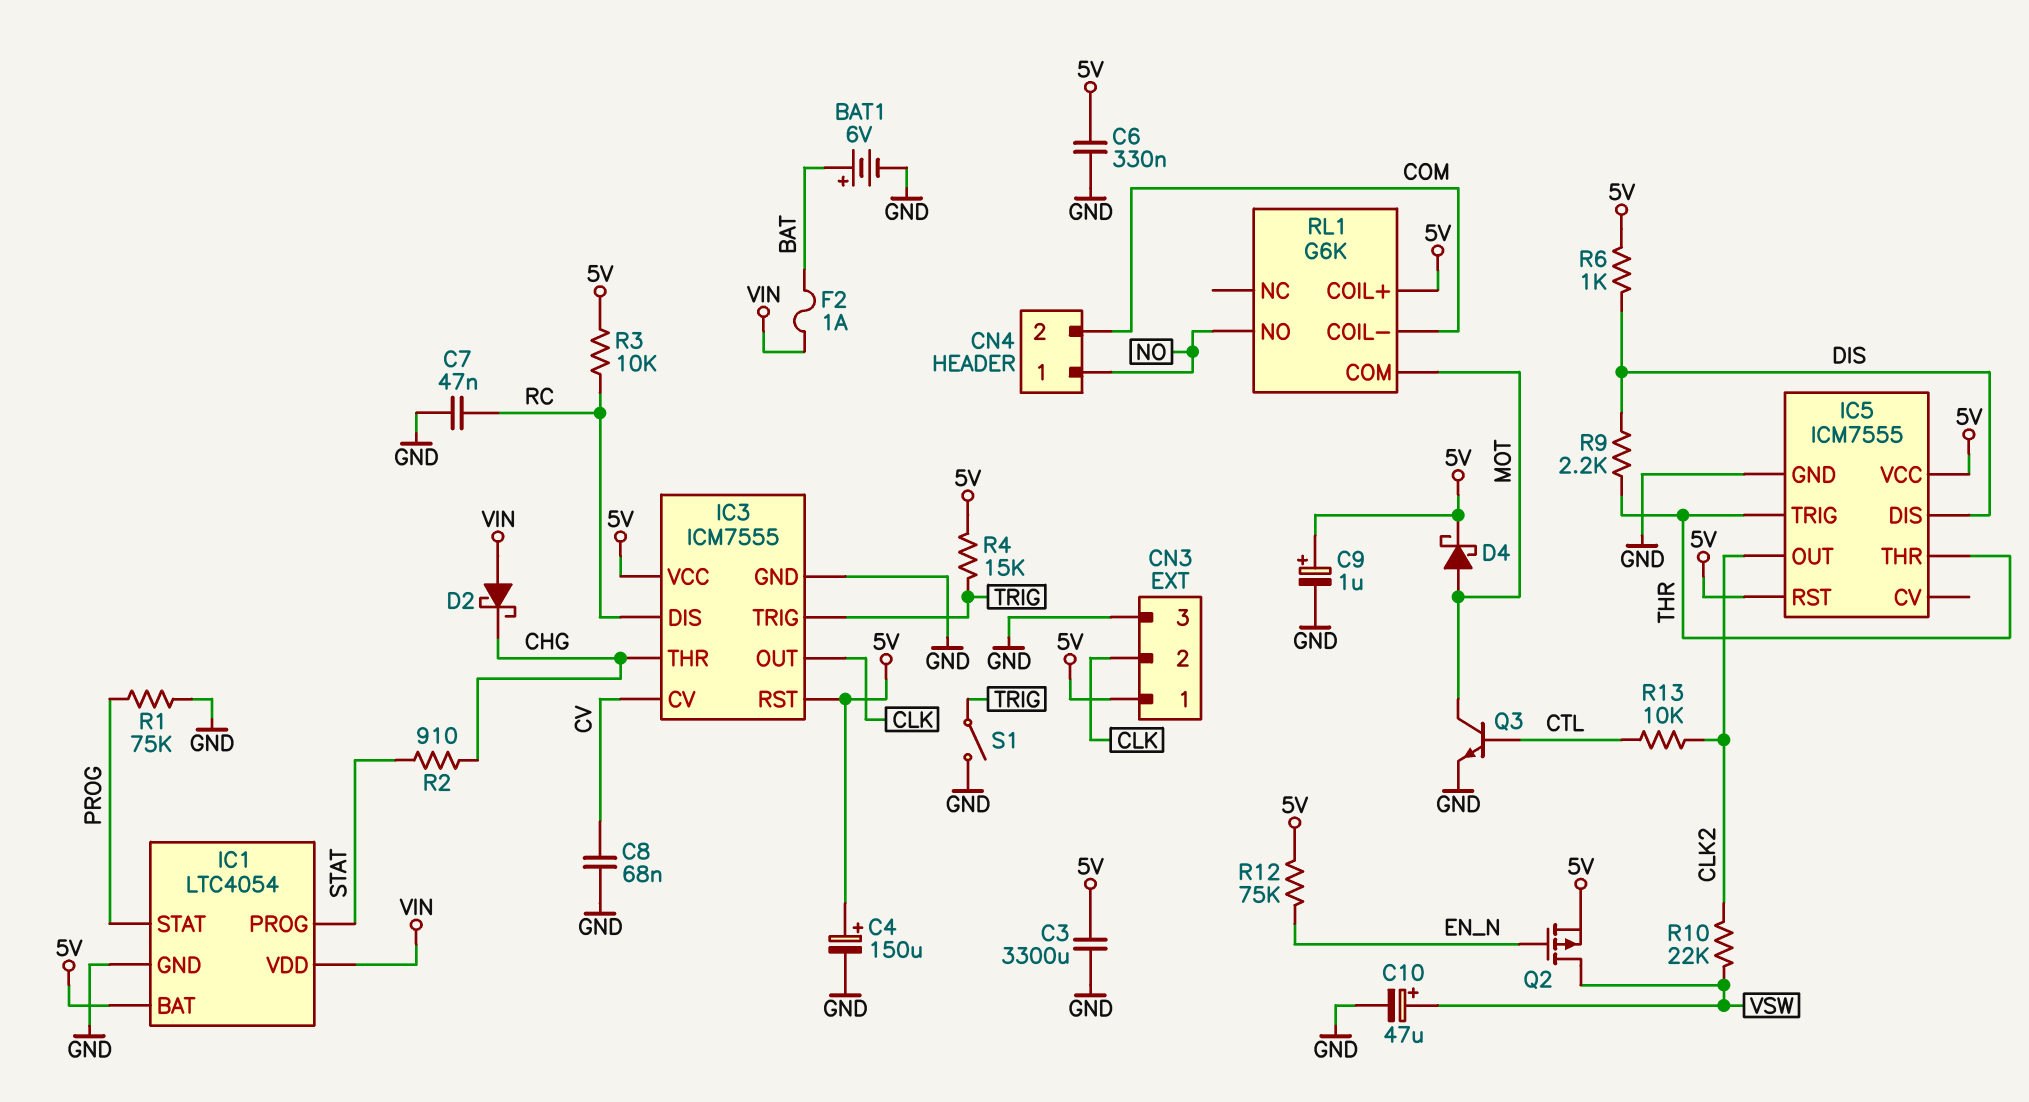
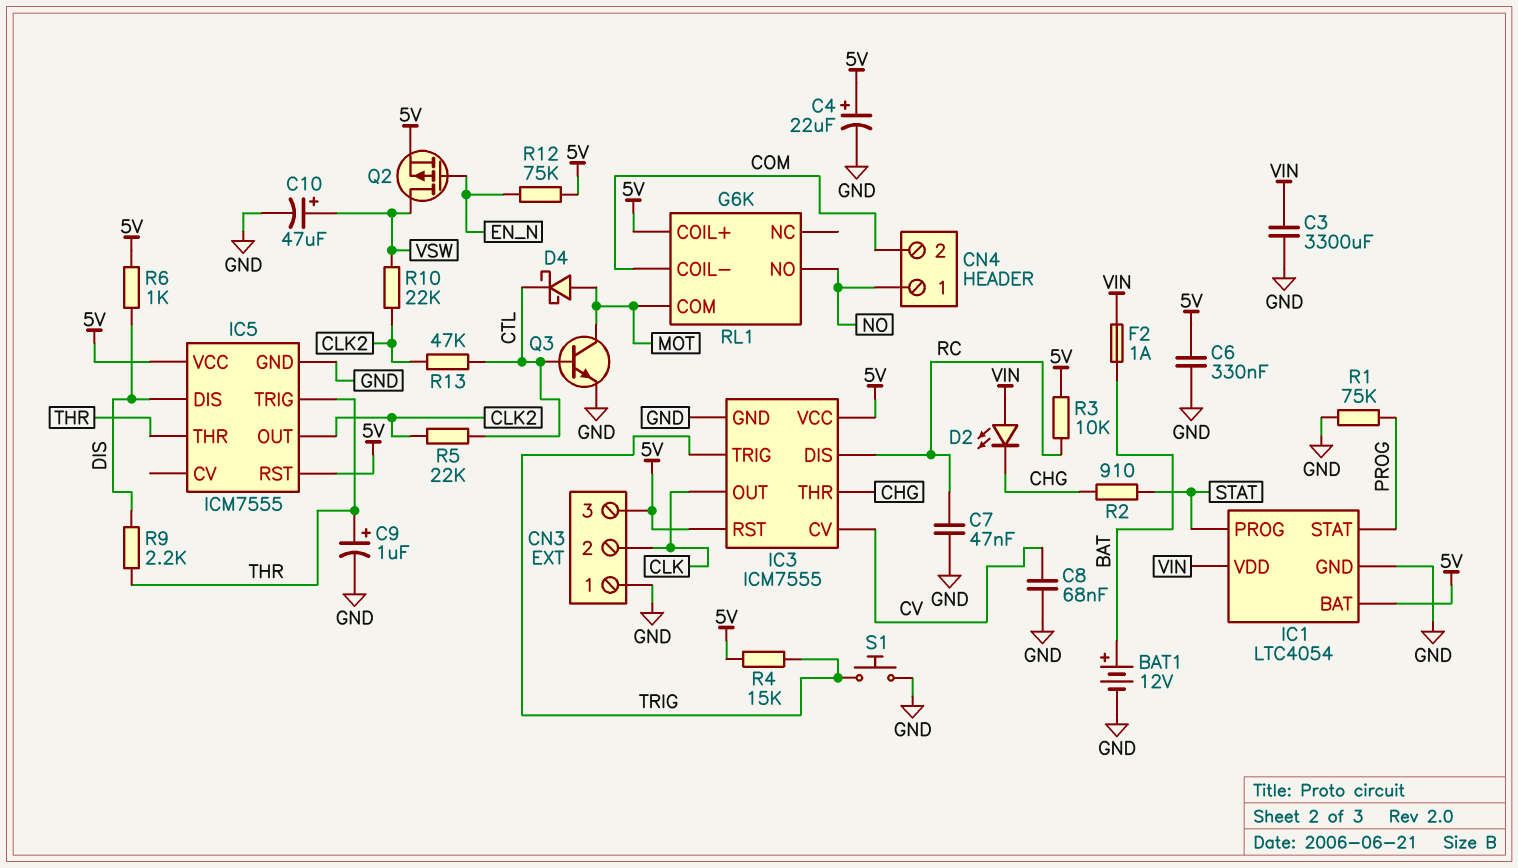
BAT1: 6V (plus BAT, minus GND) -> 12V (plus BAT, minus GND)
C3: 3300uF (5V, GND) -> 3300uF (GND, VIN)
C4: 150uF (plus 5V, minus GND) -> 22uF (plus 5V, minus GND)
C9: 1uF (plus 5V, minus GND) -> 1uF (plus THR, minus GND)
CN3 pin 1: 5V -> GND
CN3 pin 3: GND -> 5V
D2: schottky (A VIN, K CHG) -> LED (A VIN, K CHG)
D4: schottky (A MOT, K 5V) -> schottky (A MOT, K CTL)
R5: none -> 22k (CLK2, CTL)
R13: 10k (CLK2, CTL) -> 47k (CLK2, CTL)
S1: switch (GND, TRIG) -> button (GND, TRIG)

